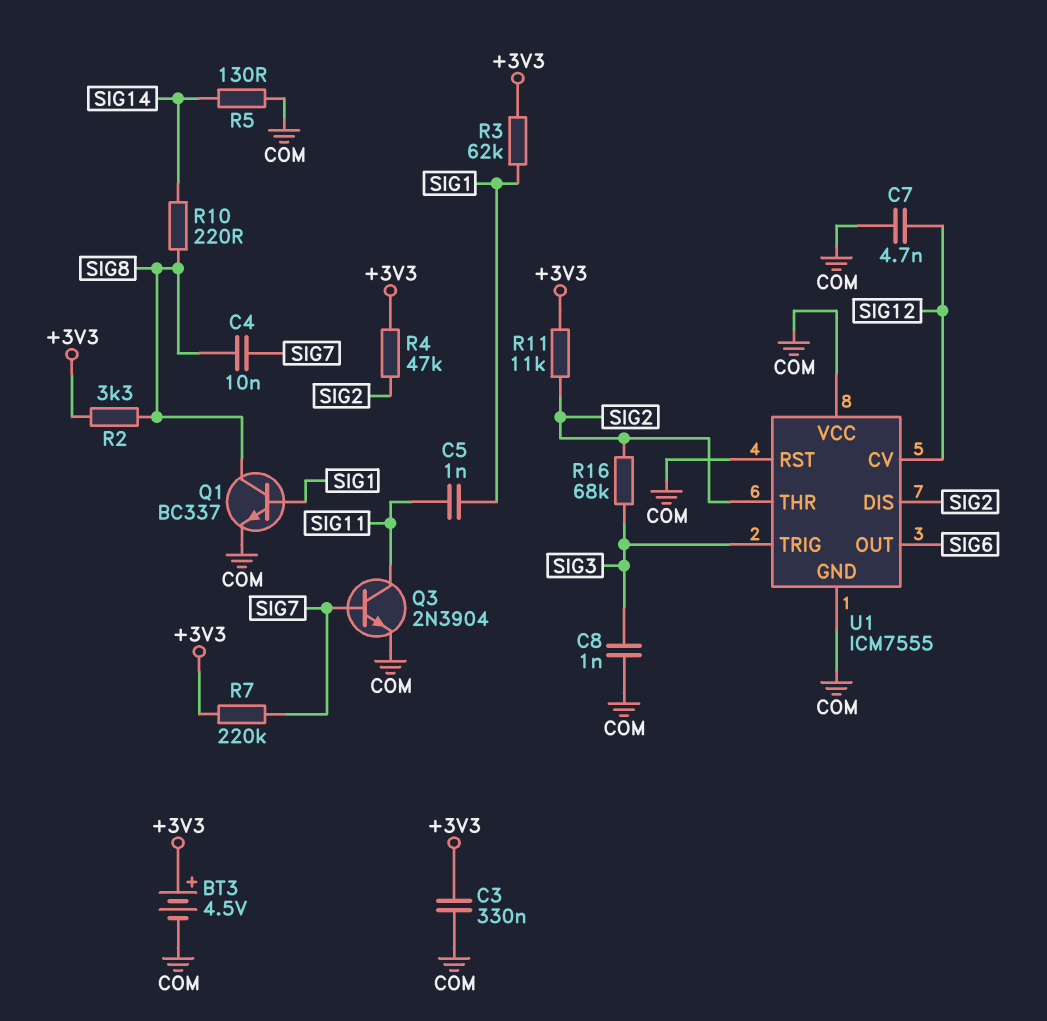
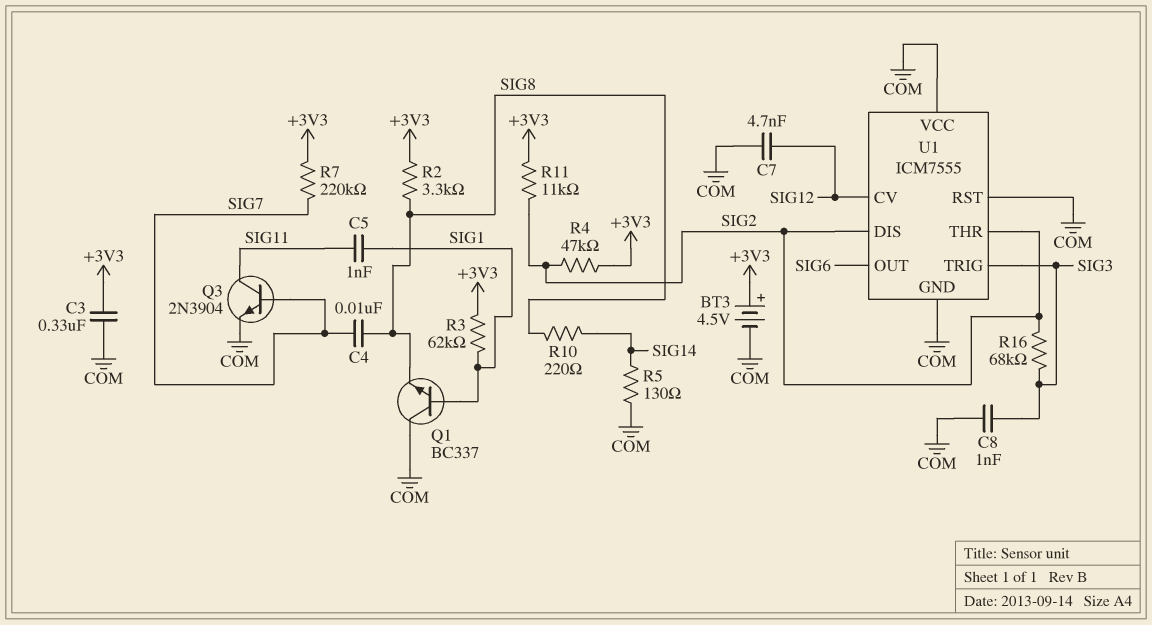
Q1: NPN BC337 (B SIG1, C SIG8, E COM) -> NPN BC337 (B SIG1, C COM, E SIG8)

